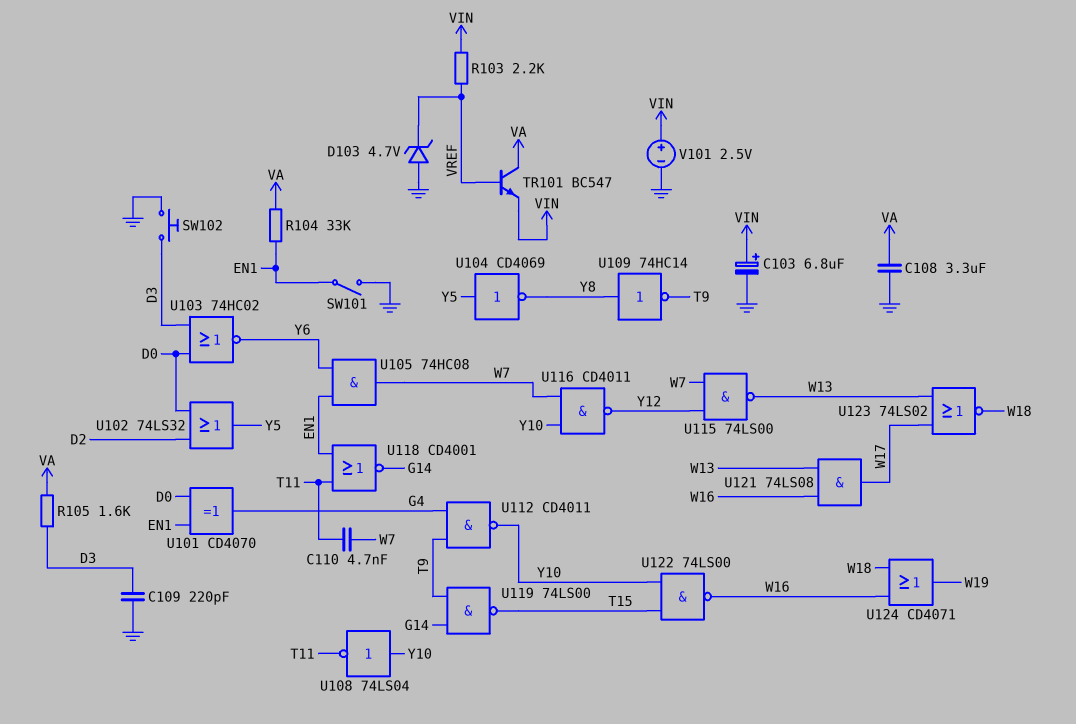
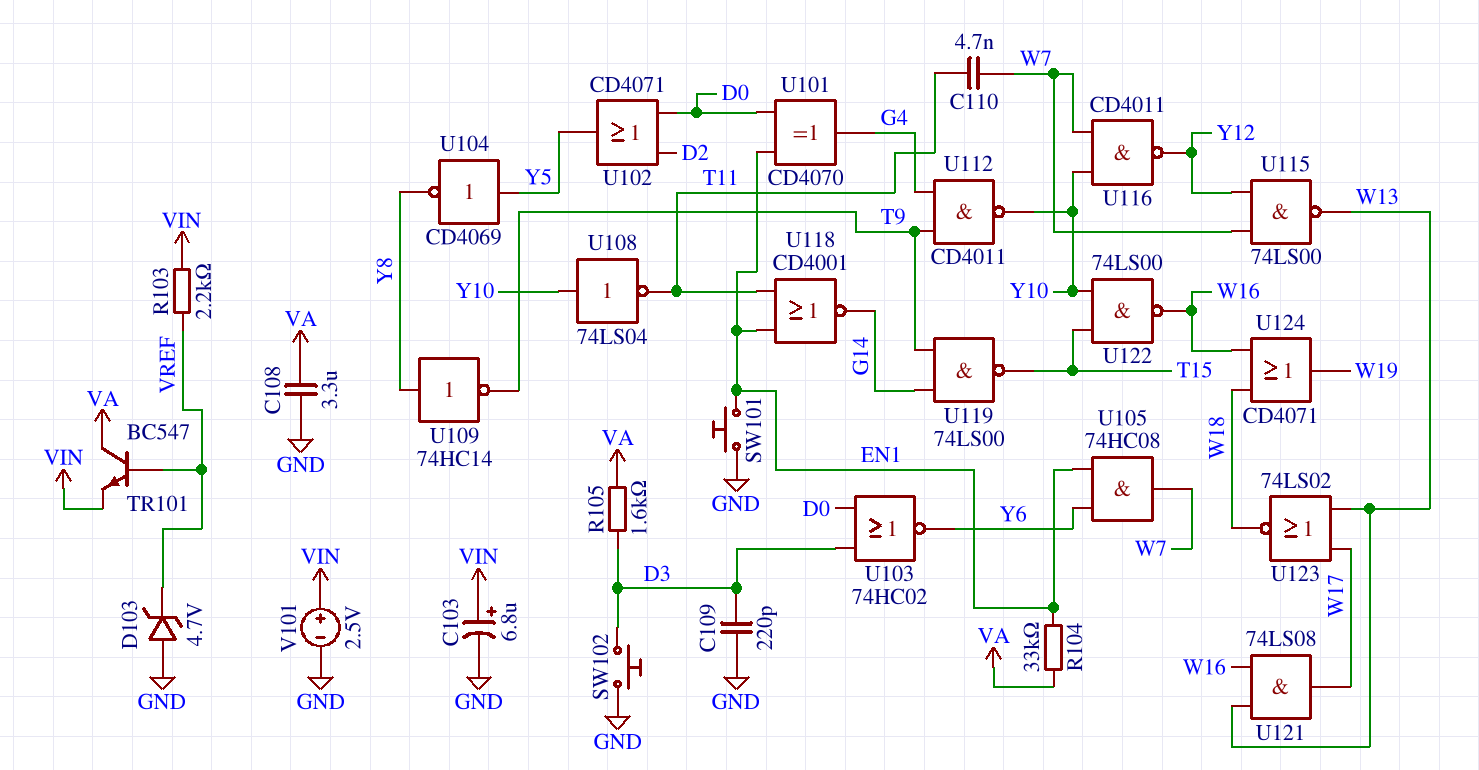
SW101: switch (EN1, GND) -> button (EN1, GND)
U102: OR 74LS32 (in D0, in D2, out Y5) -> OR CD4071 (in D0, in D2, out Y5)

